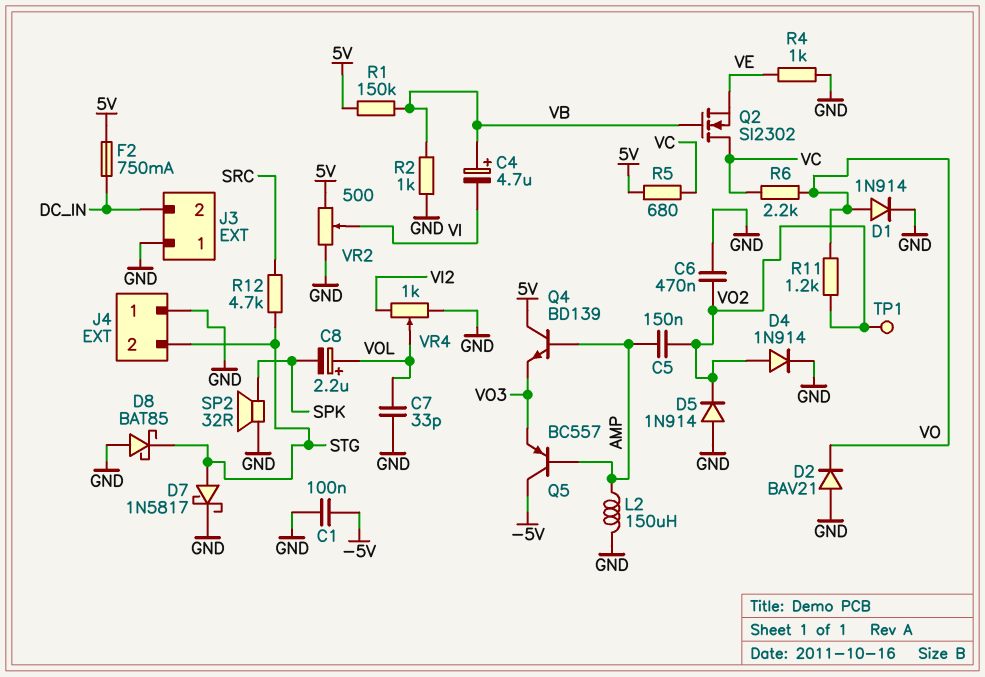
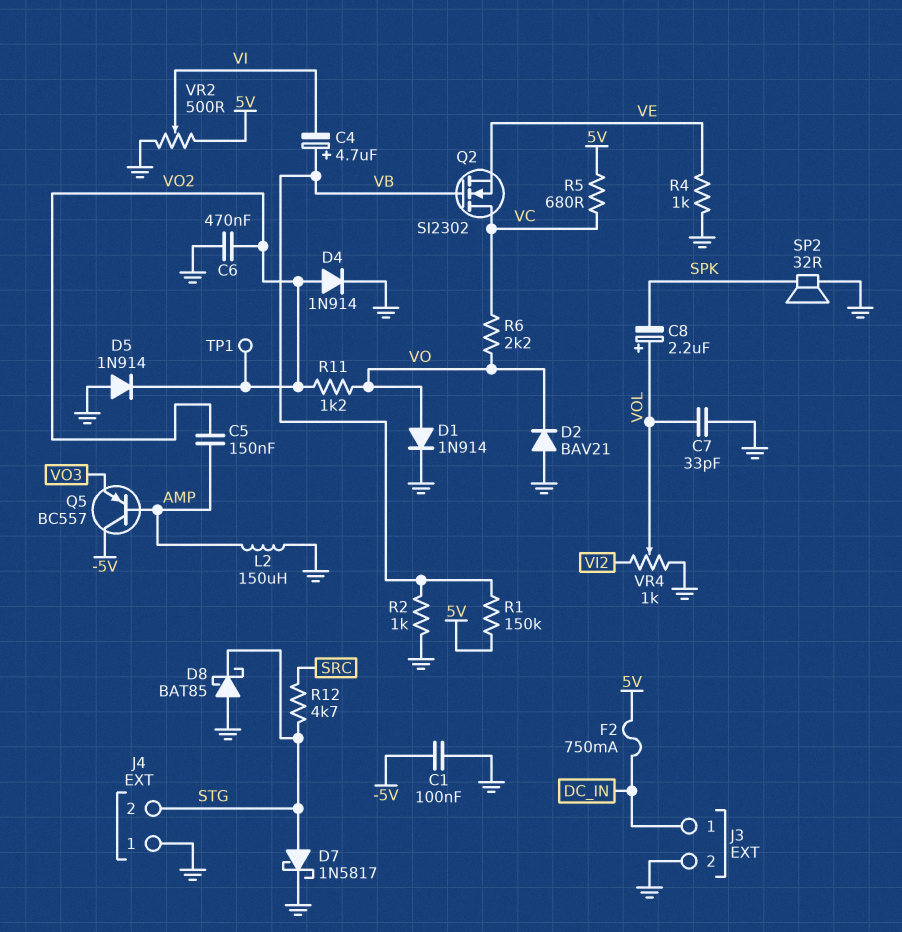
J3 pin 1: GND -> DC_IN
J3 pin 2: DC_IN -> GND
Q4: NPN BD139 (B AMP, C 5V, E VO3) -> none

